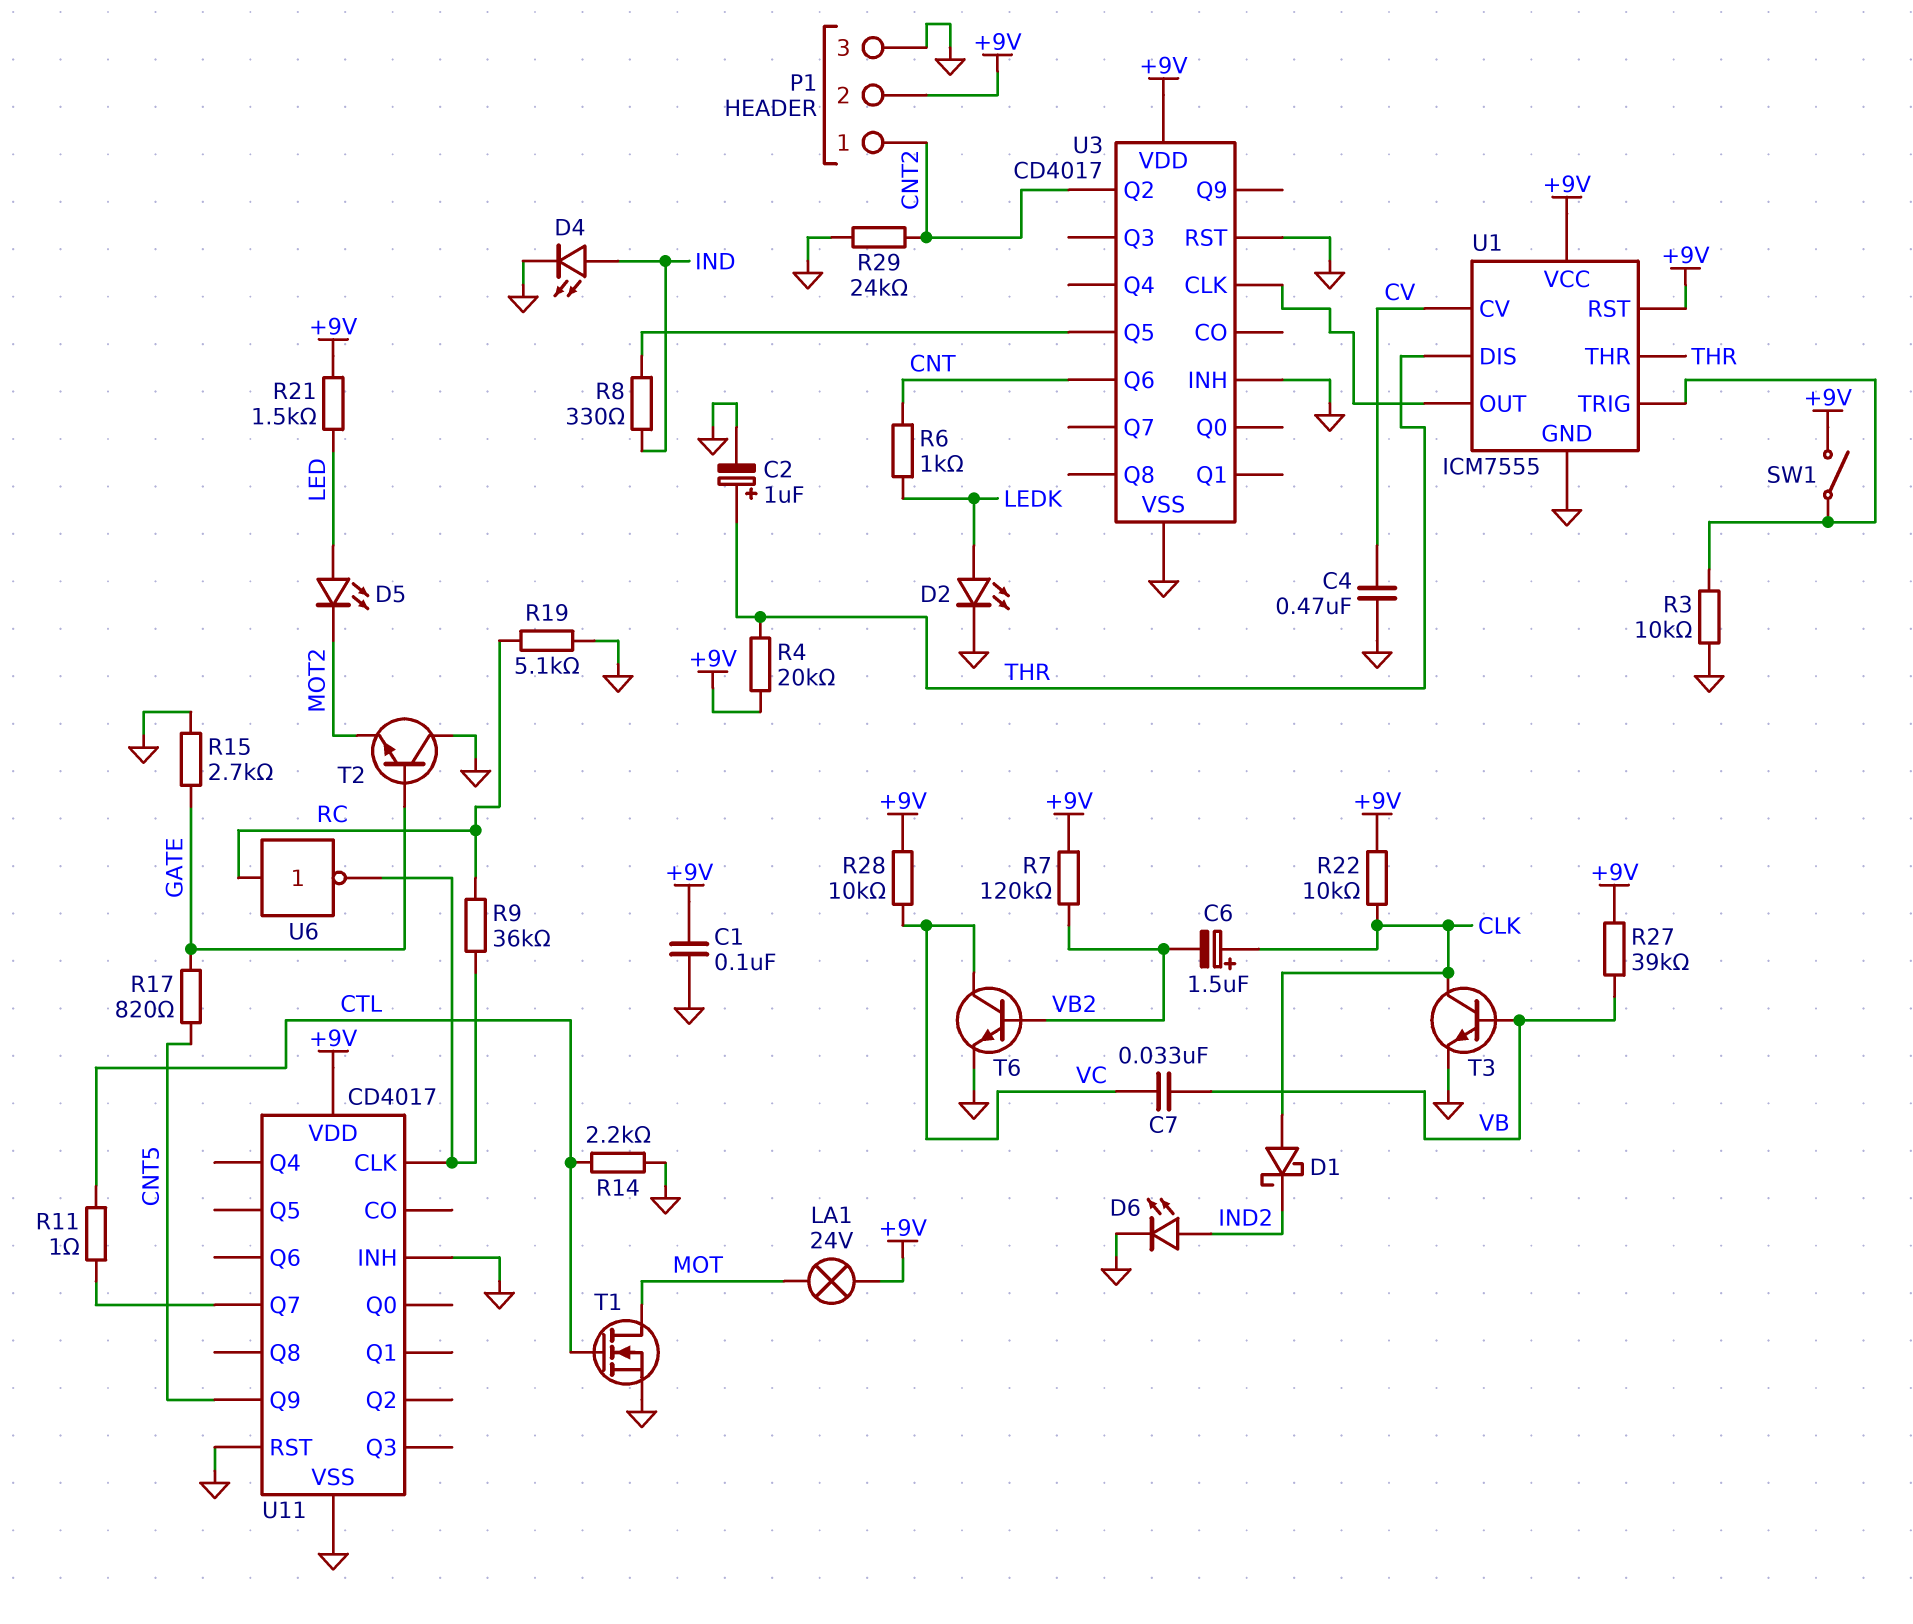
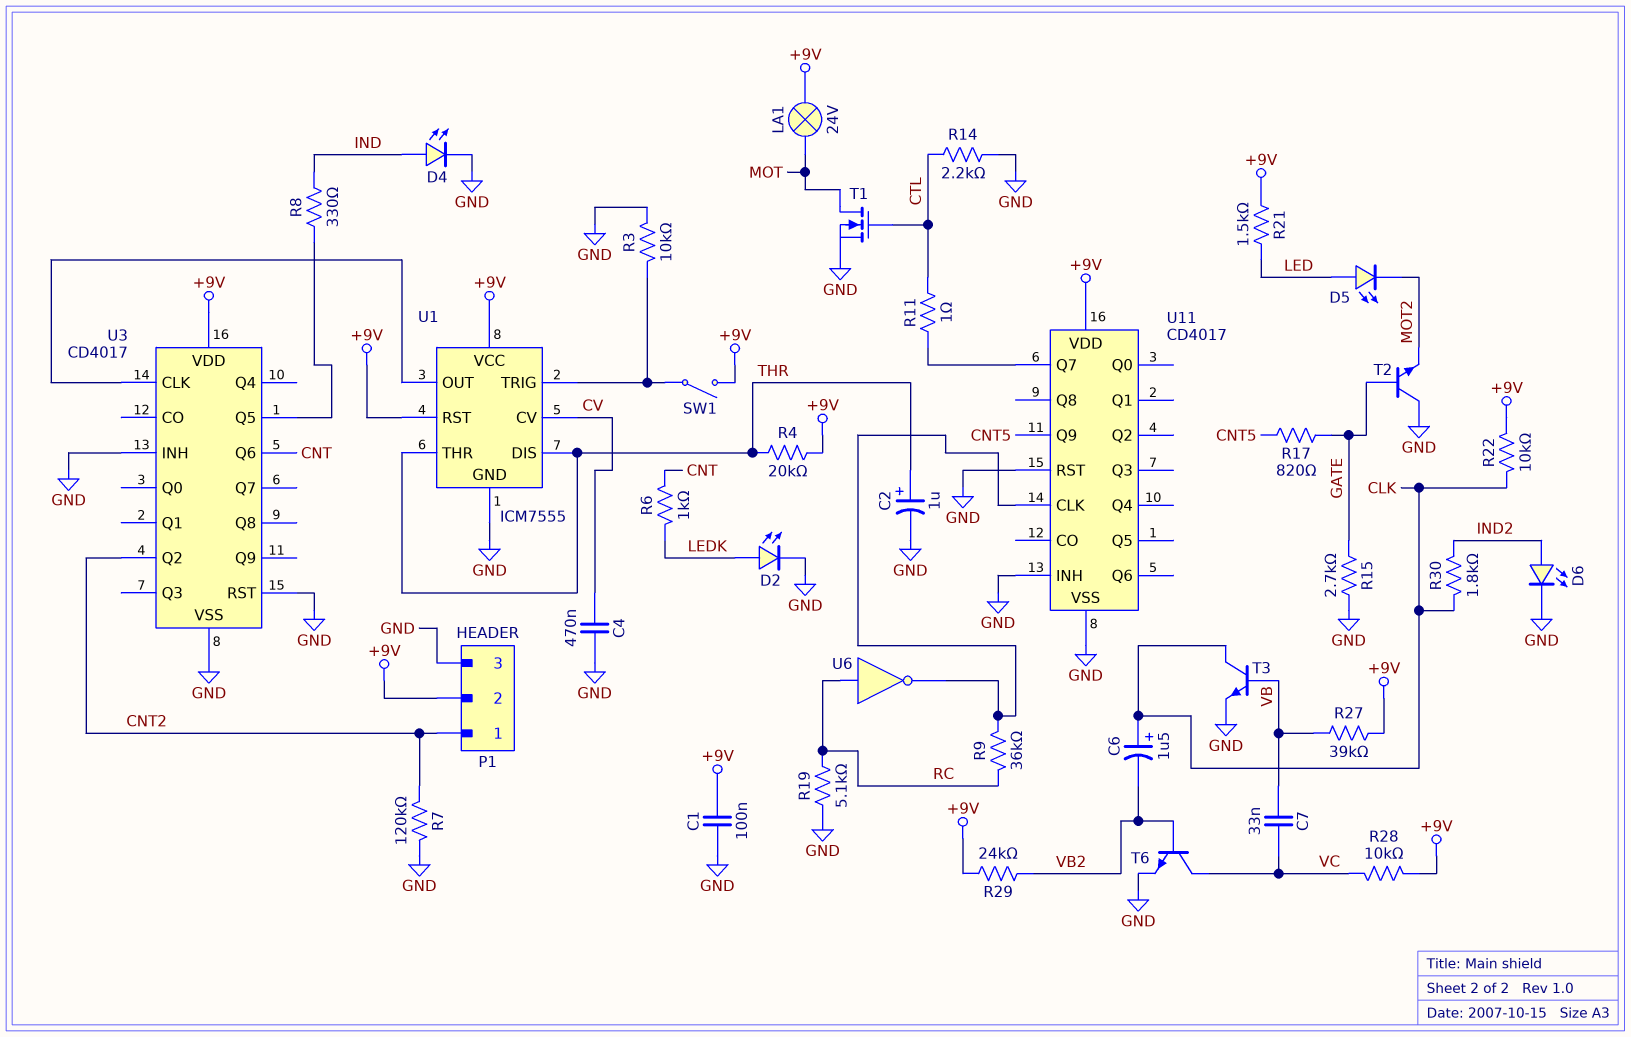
D1: schottky (A CLK, K IND2) -> none
R7: 120k (+9V, VB2) -> 120k (CNT2, GND)
R29: 24k (CNT2, GND) -> 24k (+9V, VB2)
R30: none -> 1.8k (CLK, IND2)

